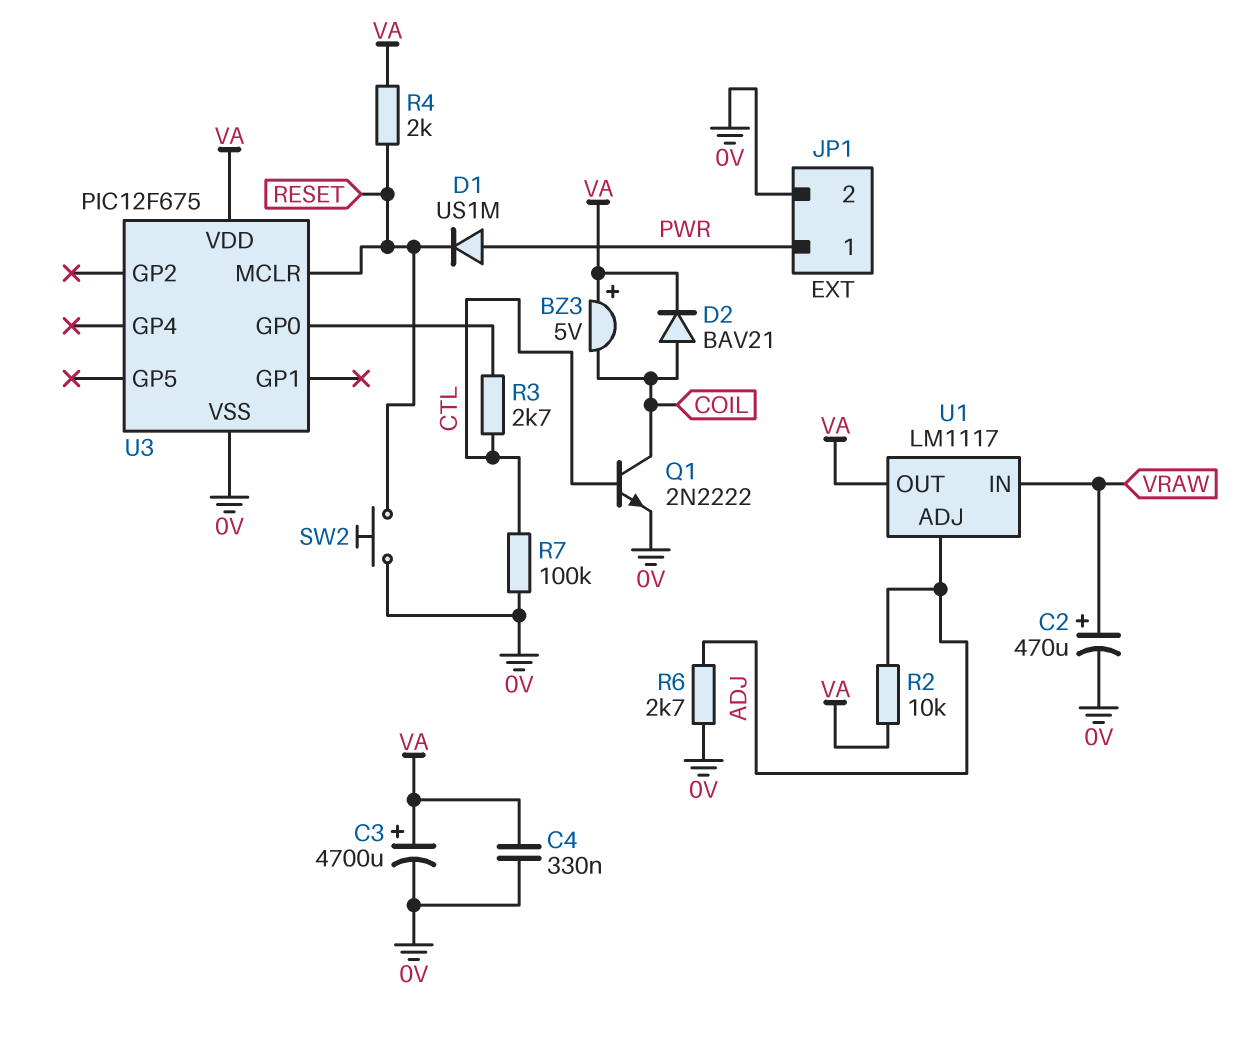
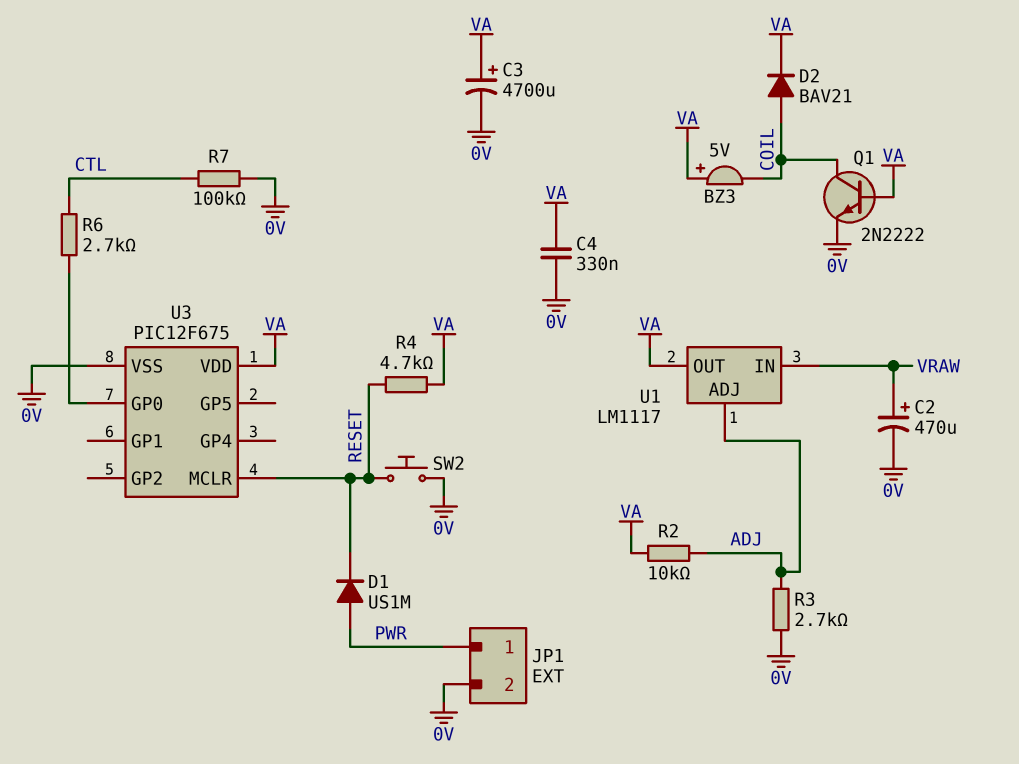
Q1: NPN 2N2222 (B CTL, C COIL, E 0V) -> NPN 2N2222 (B VA, C COIL, E 0V)
R3: 2.7k (CTL, U3/GP0) -> 2.7k (0V, ADJ)
R4: 2k (RESET, VA) -> 4.7k (RESET, VA)
R6: 2.7k (0V, ADJ) -> 2.7k (CTL, U3/GP0)

